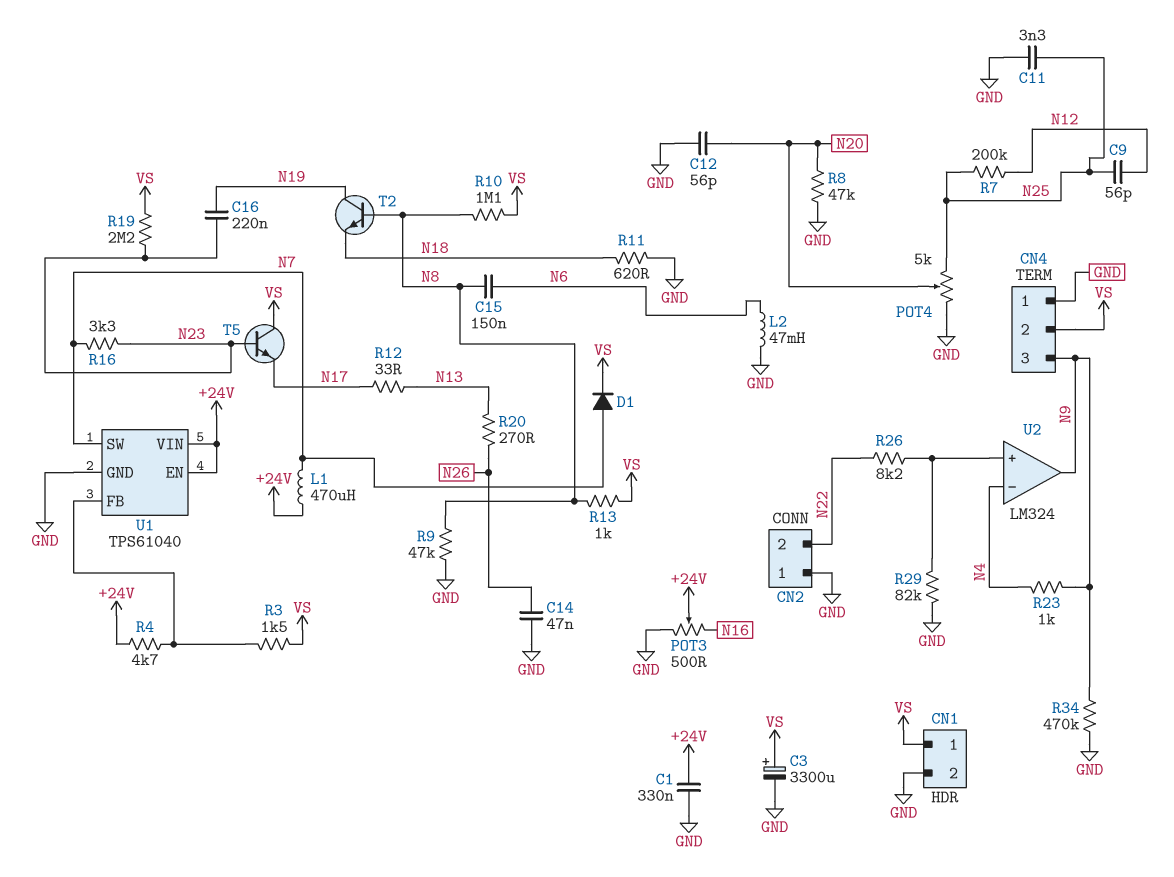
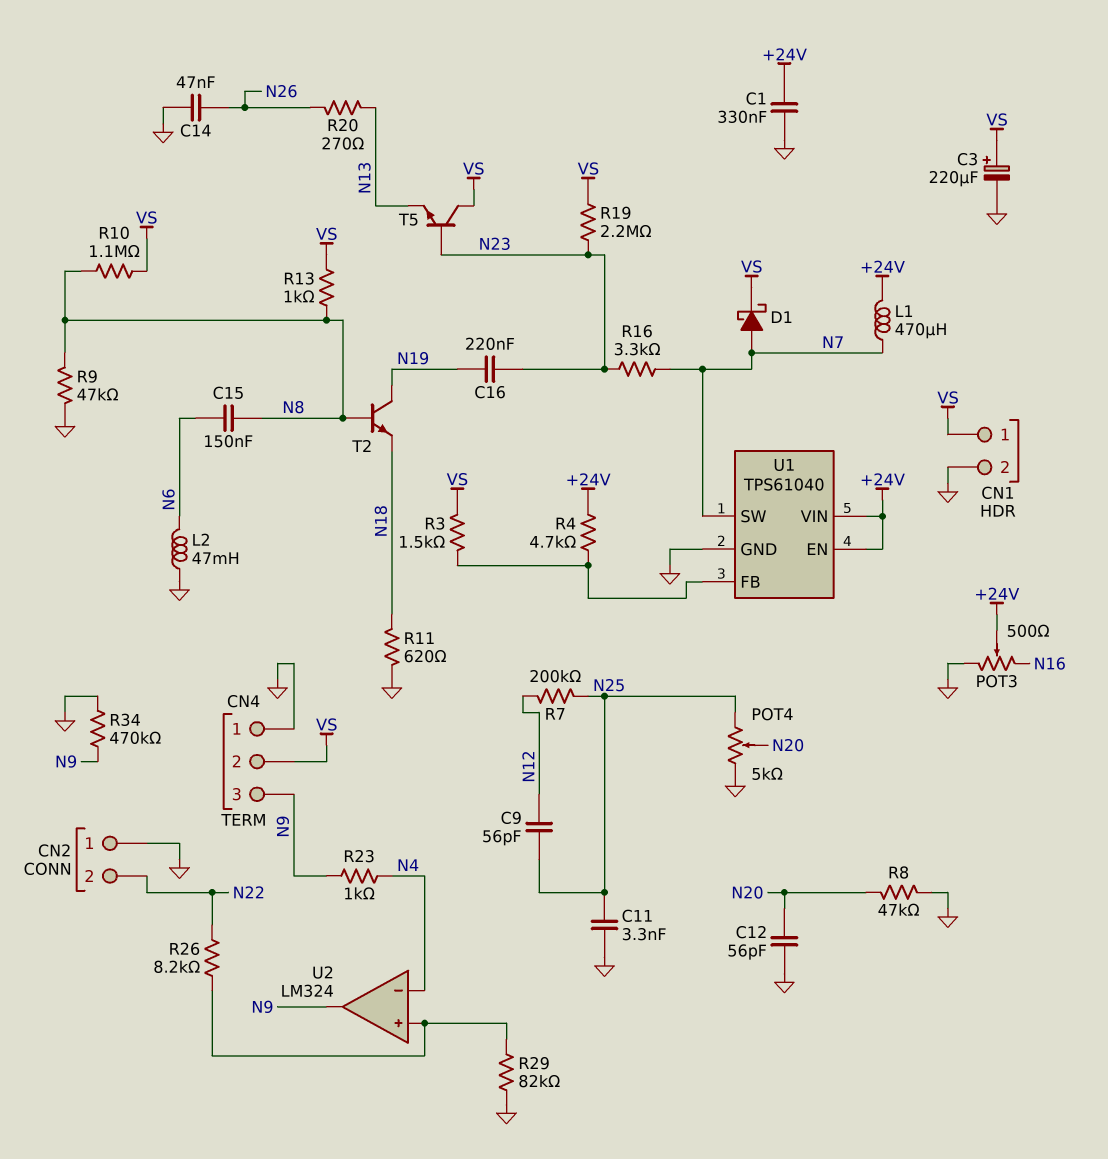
C3: 3300uF (plus VS, minus GND) -> 220uF (plus VS, minus GND)
D1: diode (A N7, K VS) -> schottky (A N7, K VS)
R12: 33 (N13, N17) -> none
T5: NPN (B N23, C VS, E N17) -> NPN (B N23, C VS, E N13)

